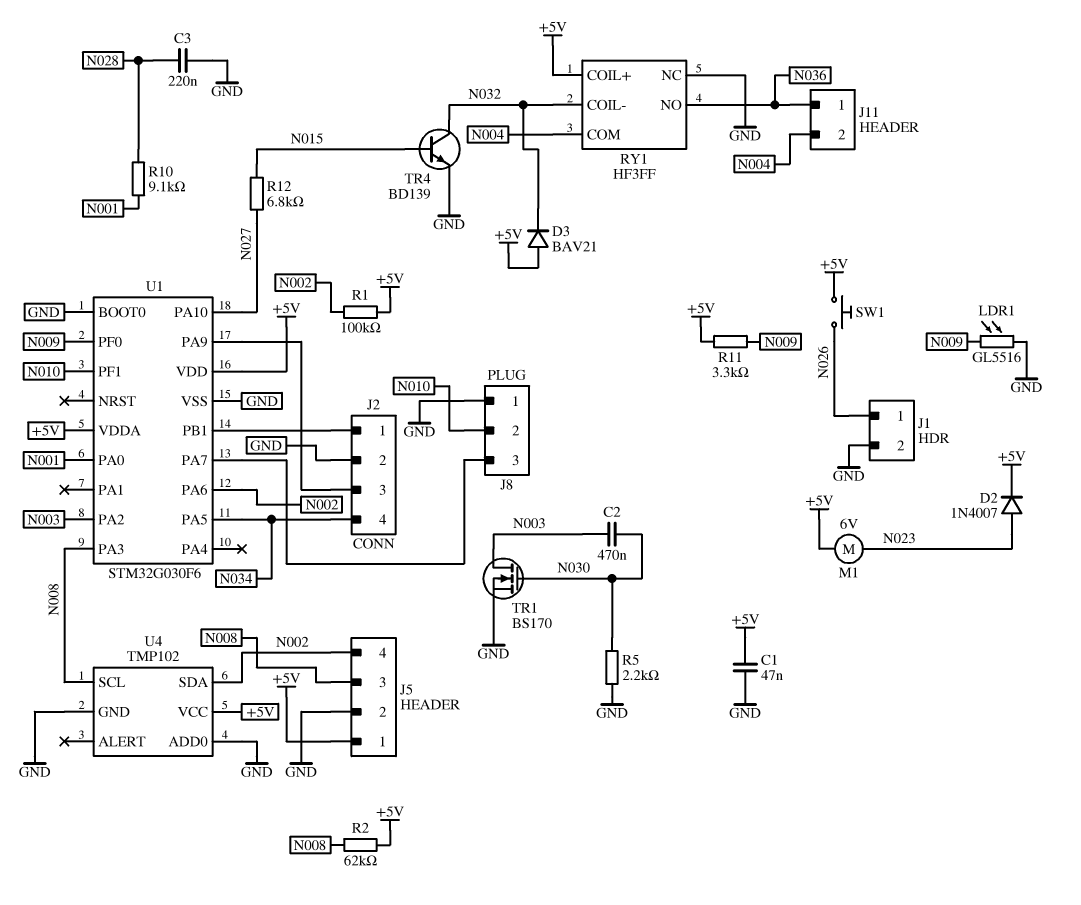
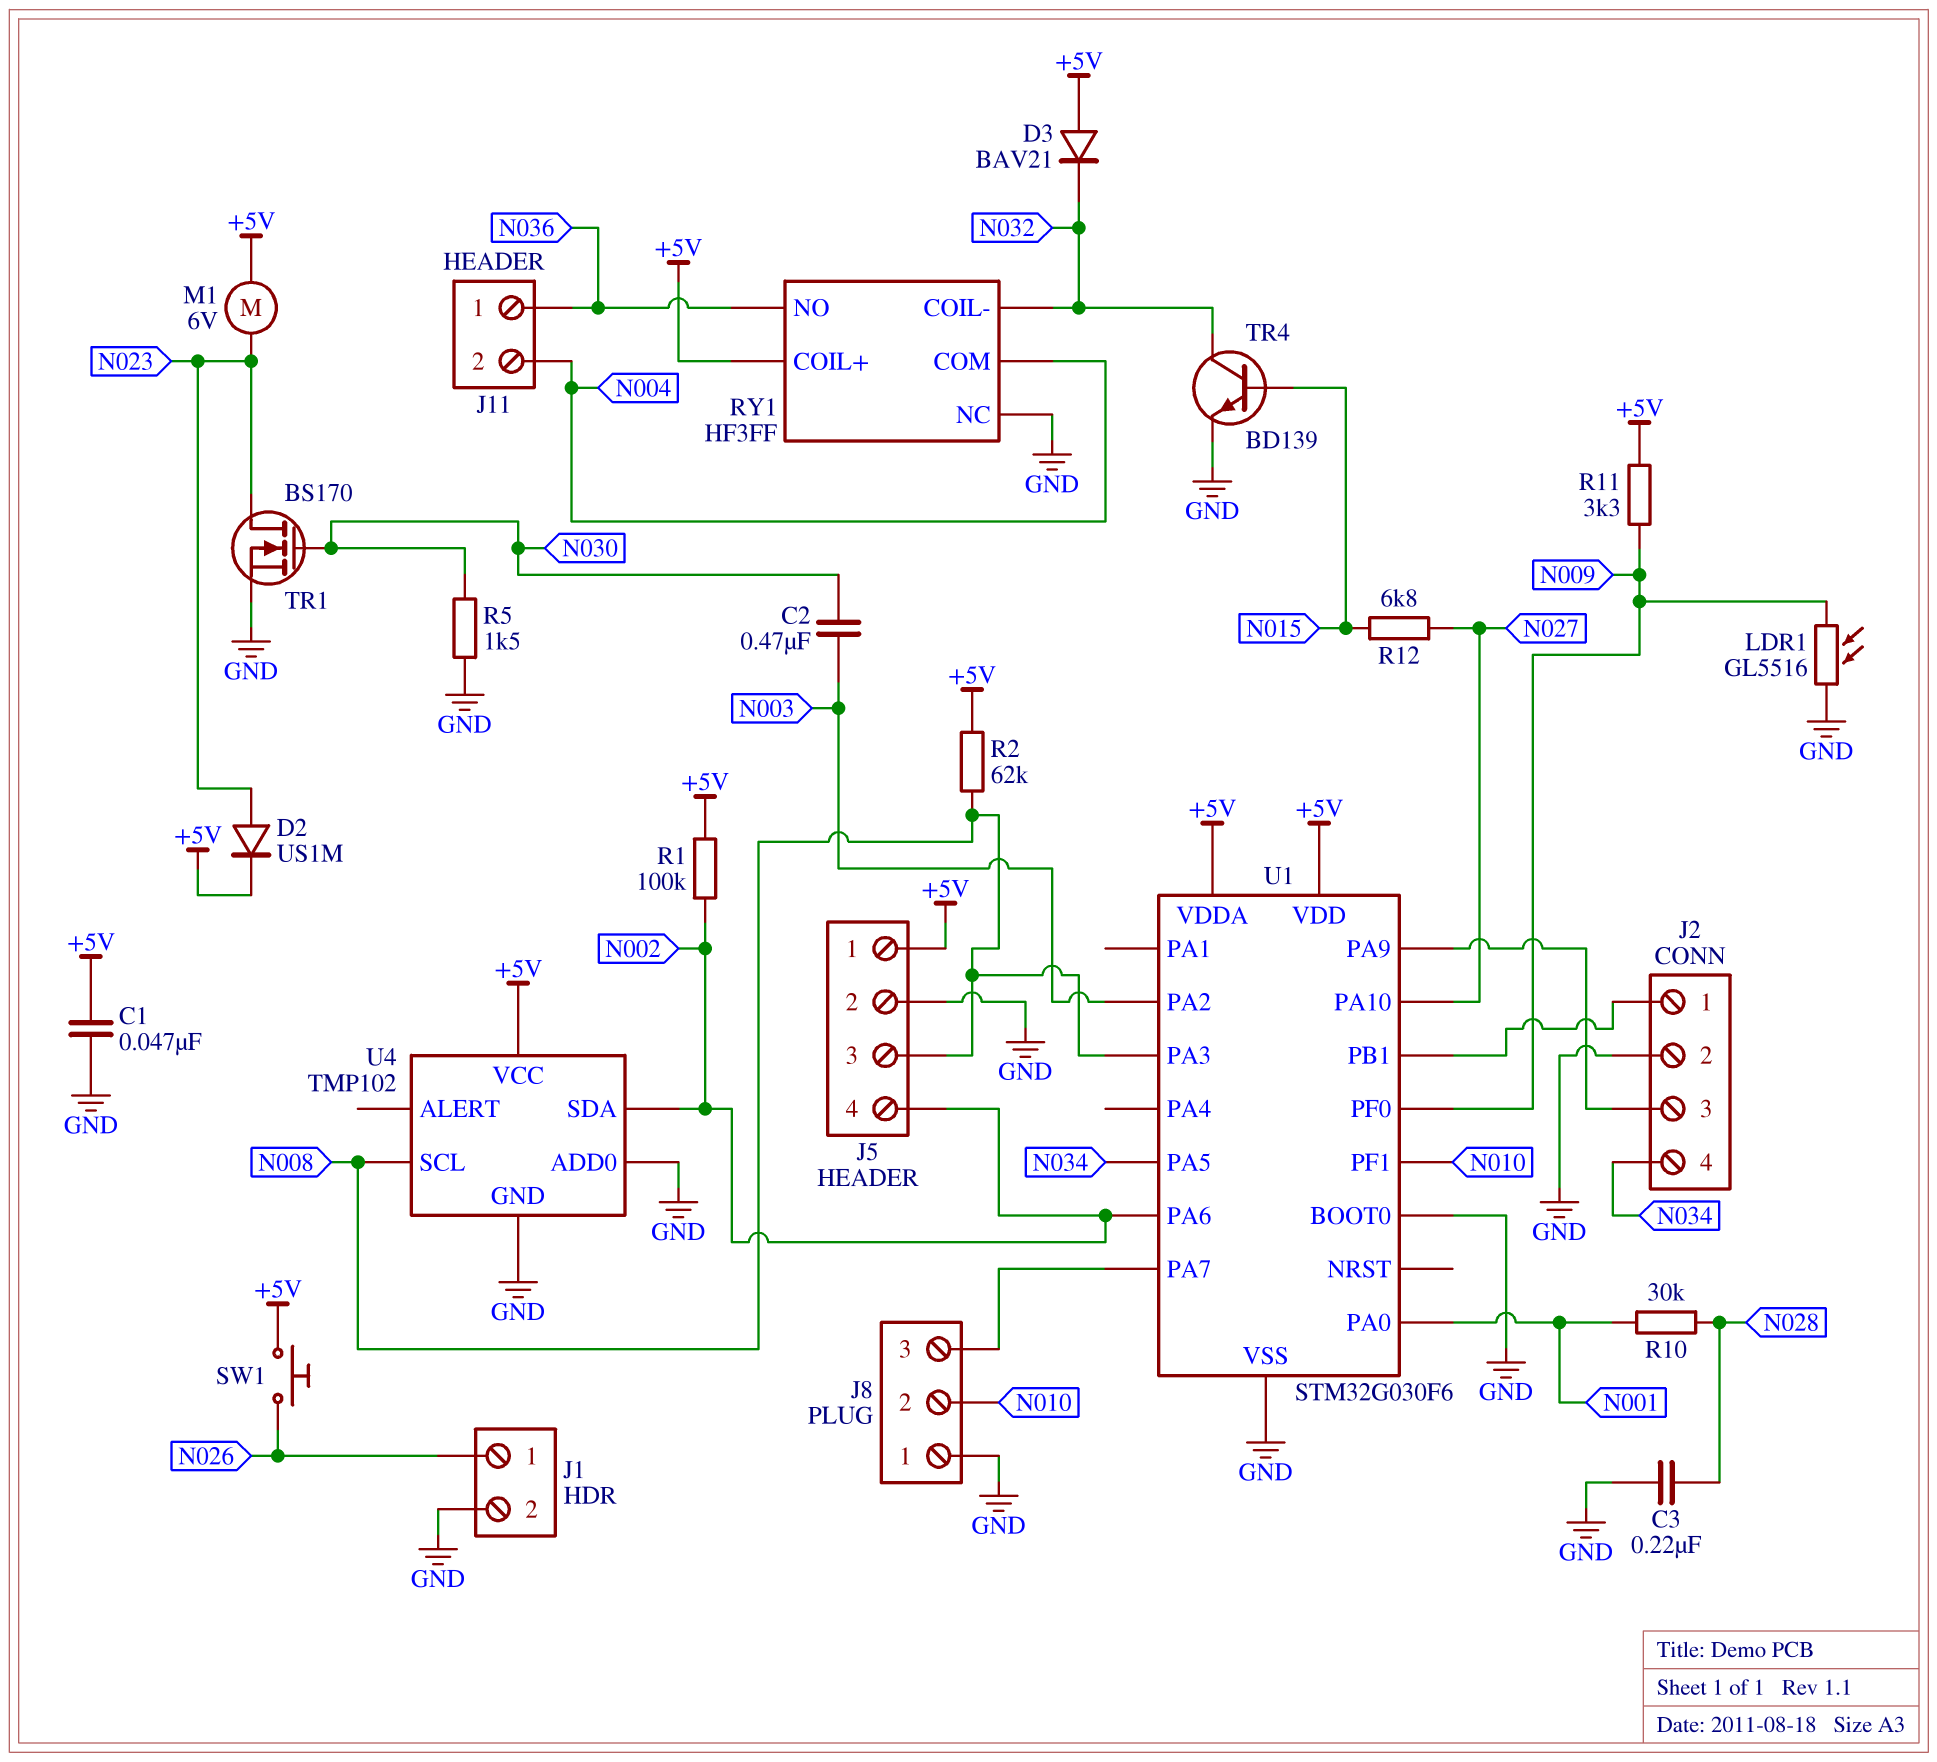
D2: diode 1N4007 (A N023, K +5V) -> diode US1M (A N023, K +5V)
R5: 2.2k (GND, N030) -> 1.5k (GND, N030)
R10: 9.1k (N001, N028) -> 30k (N001, N028)
TR1: NMOS BS170 (G N030, D N003, S GND) -> NMOS BS170 (G N030, D N023, S GND)

